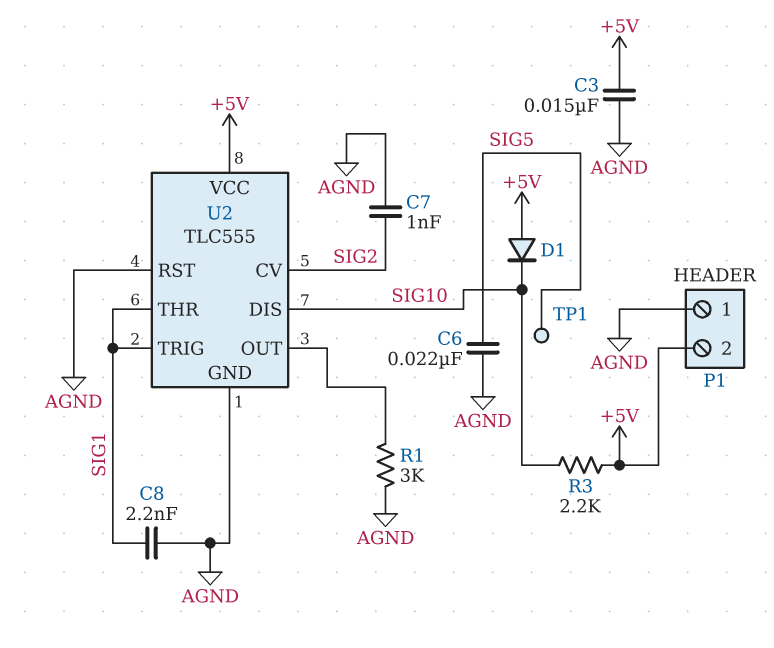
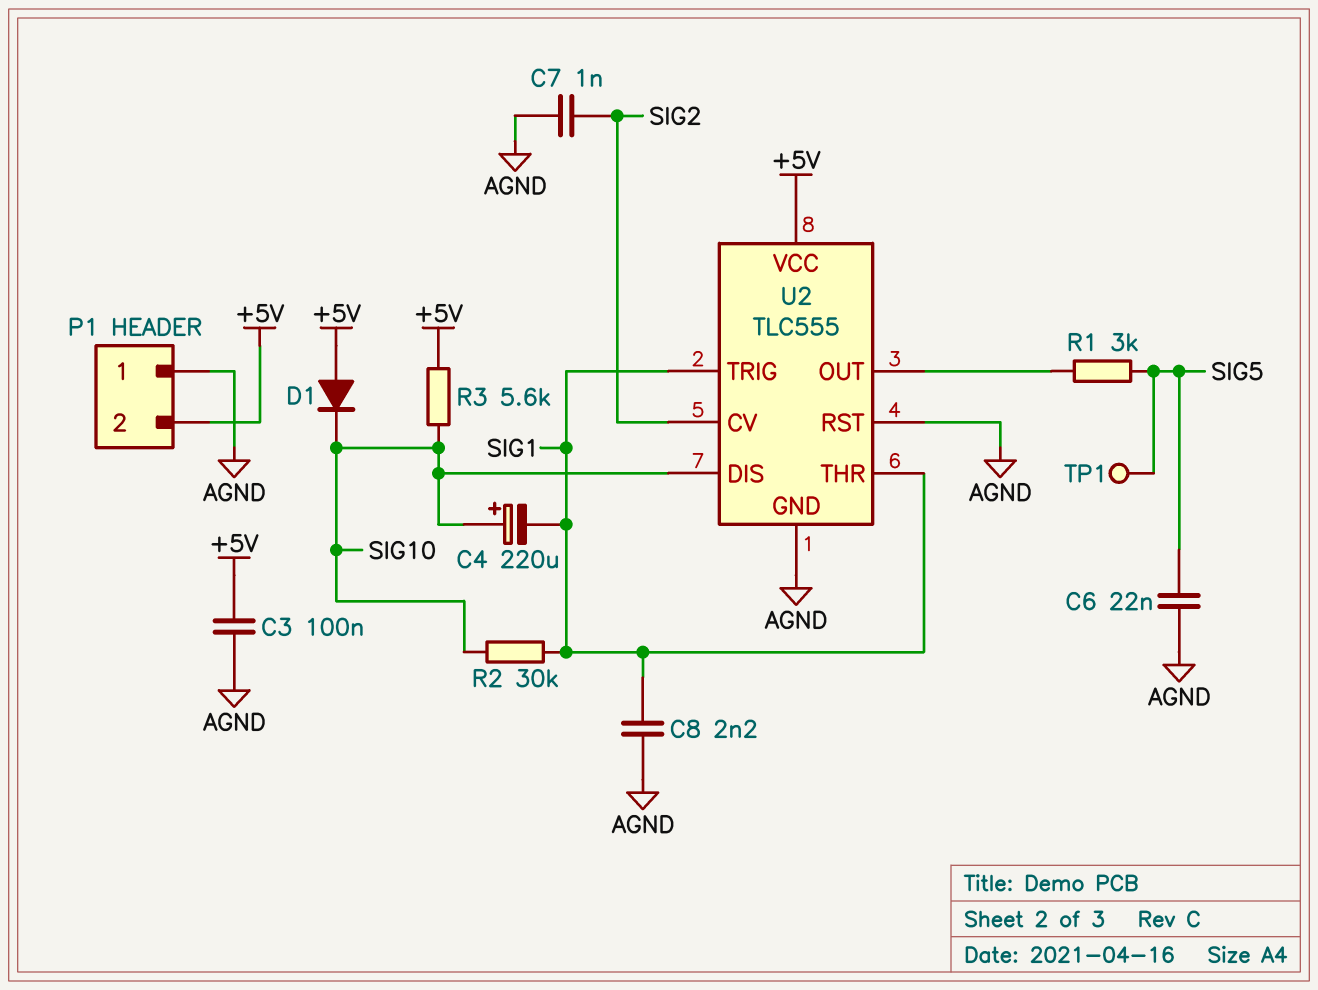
C3: 15nF (+5V, AGND) -> 100nF (+5V, AGND)
C4: none -> 220uF (plus SIG10, minus SIG1)
R1: 3k (AGND, U2/OUT) -> 3k (SIG5, U2/OUT)
R2: none -> 30k (SIG1, SIG10)
R3: 2.2k (+5V, SIG10) -> 5.6k (+5V, SIG10)

